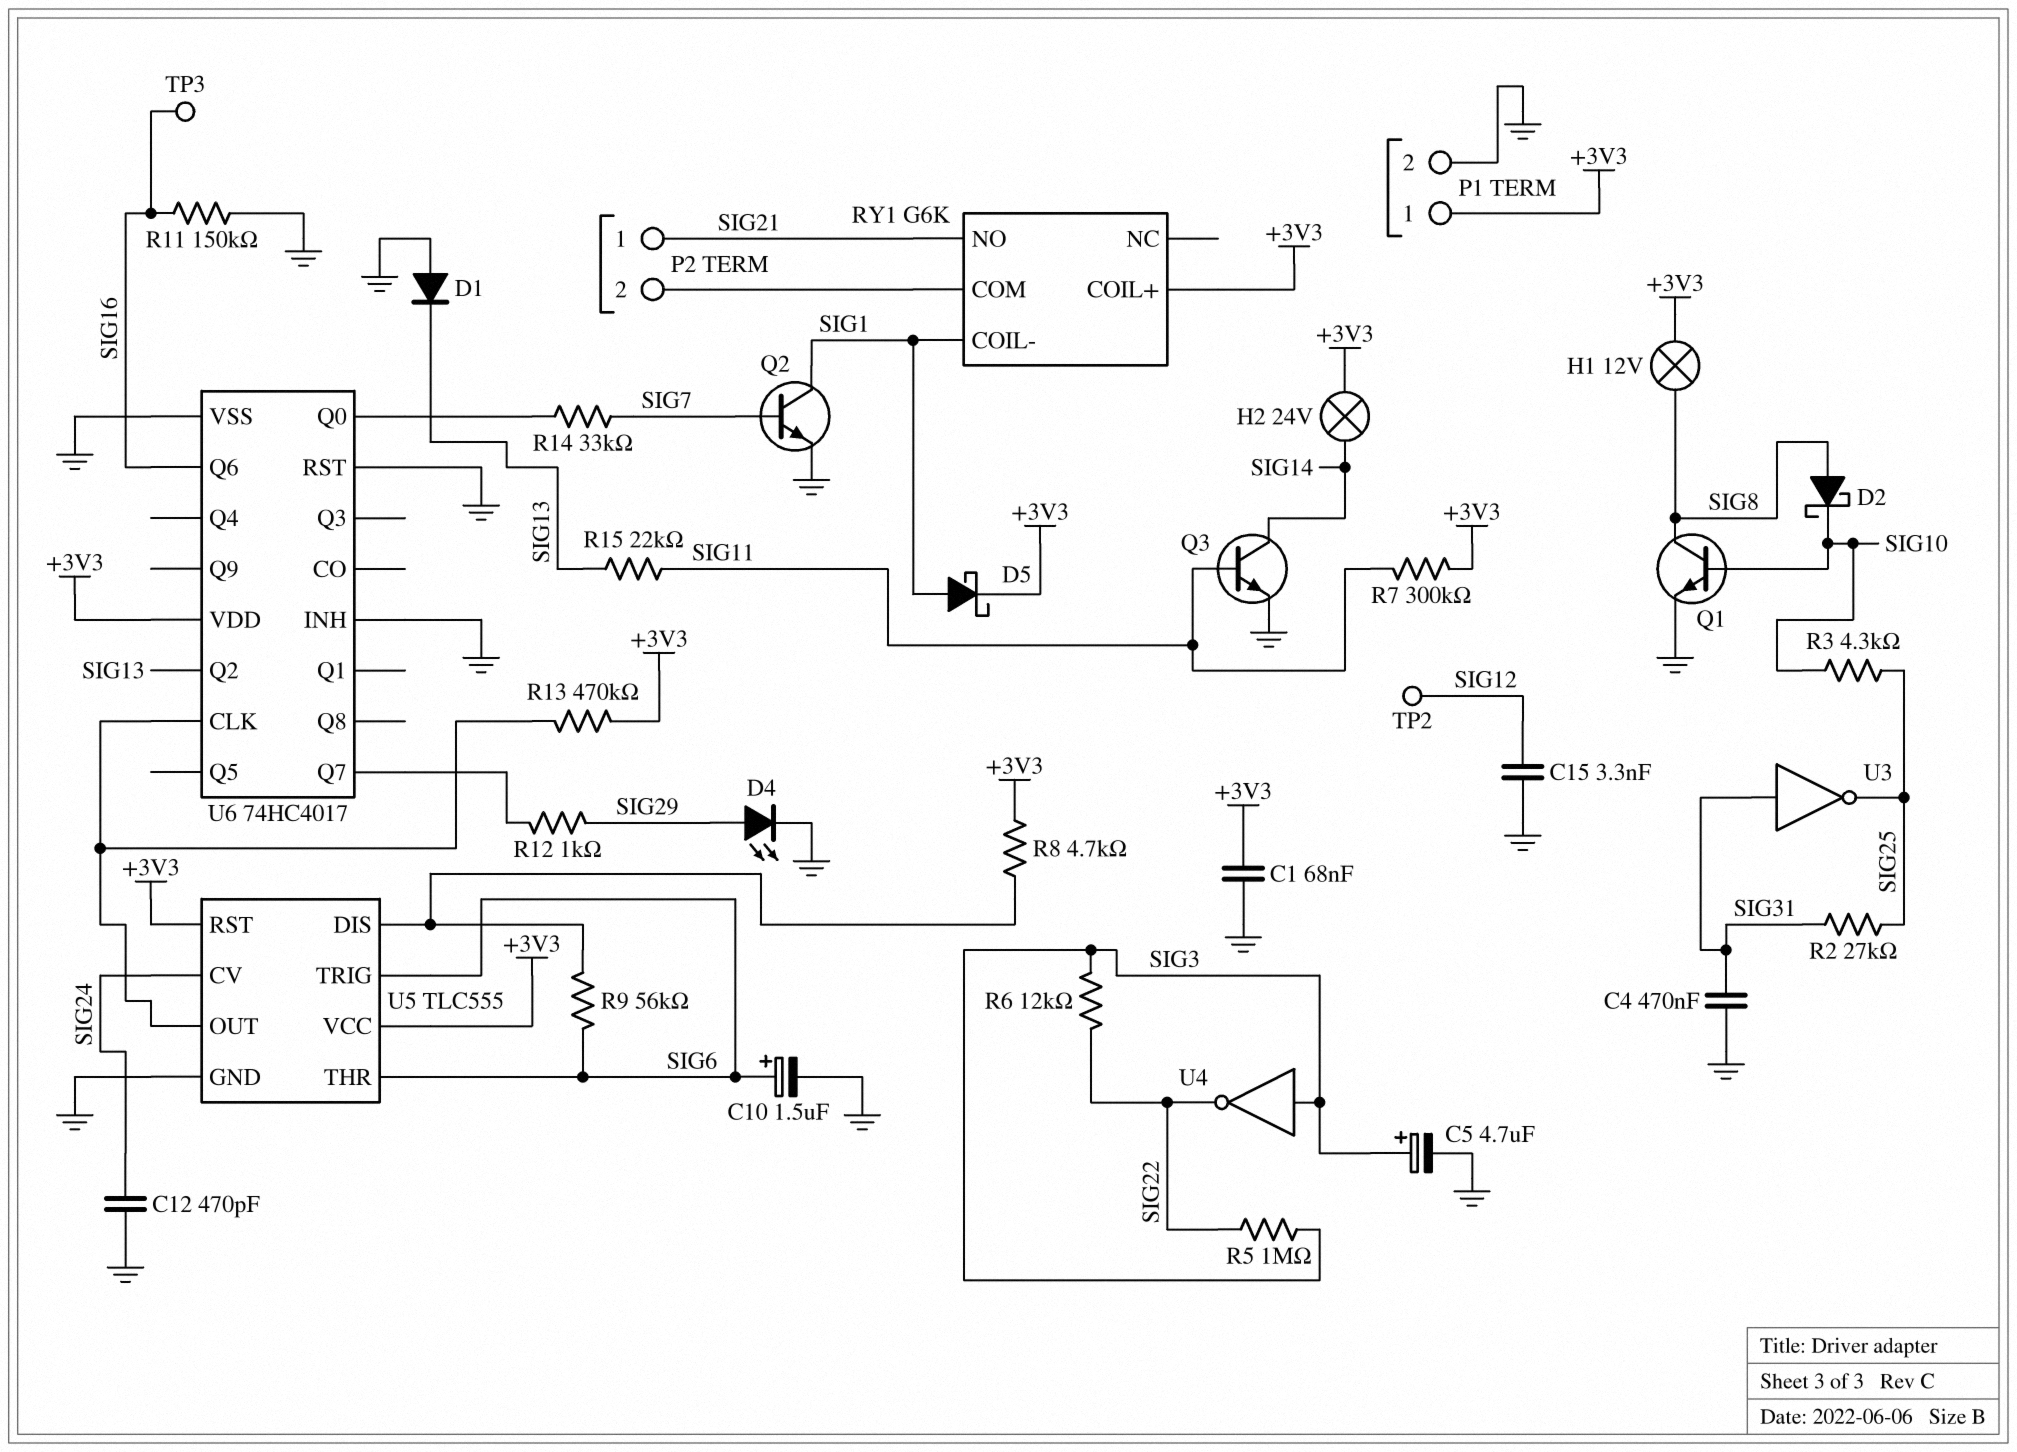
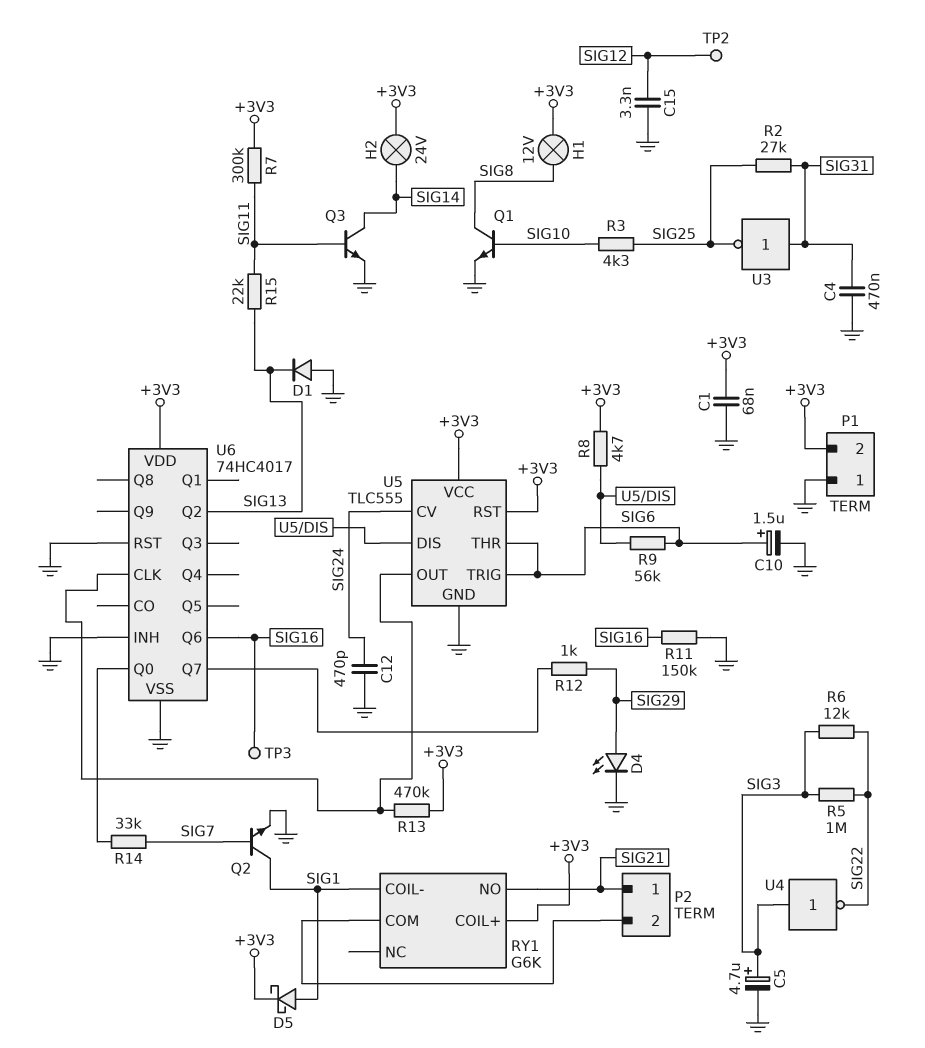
D2: schottky (A SIG8, K SIG10) -> none
P1 pin 1: +3V3 -> GND
P1 pin 2: GND -> +3V3

